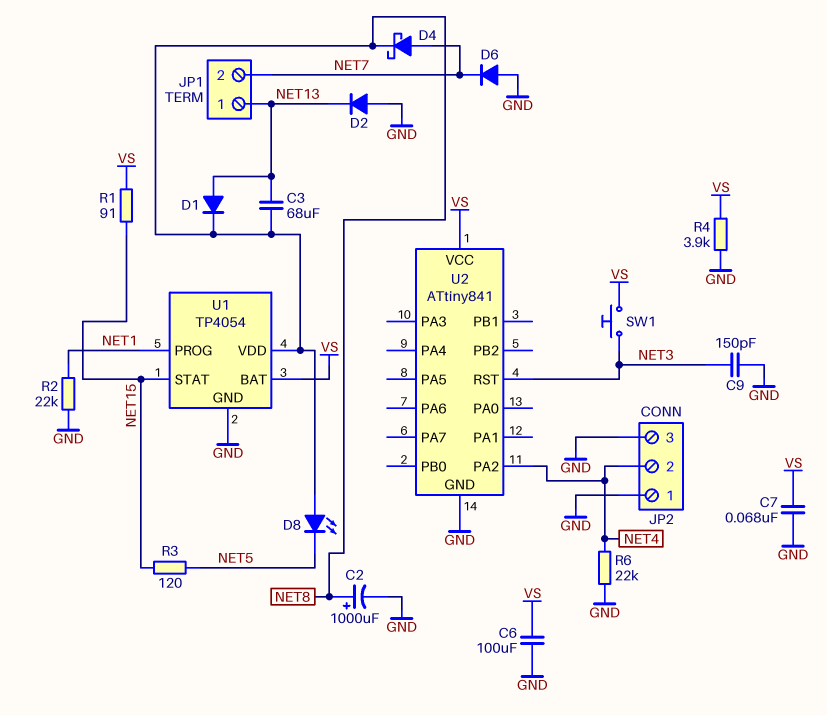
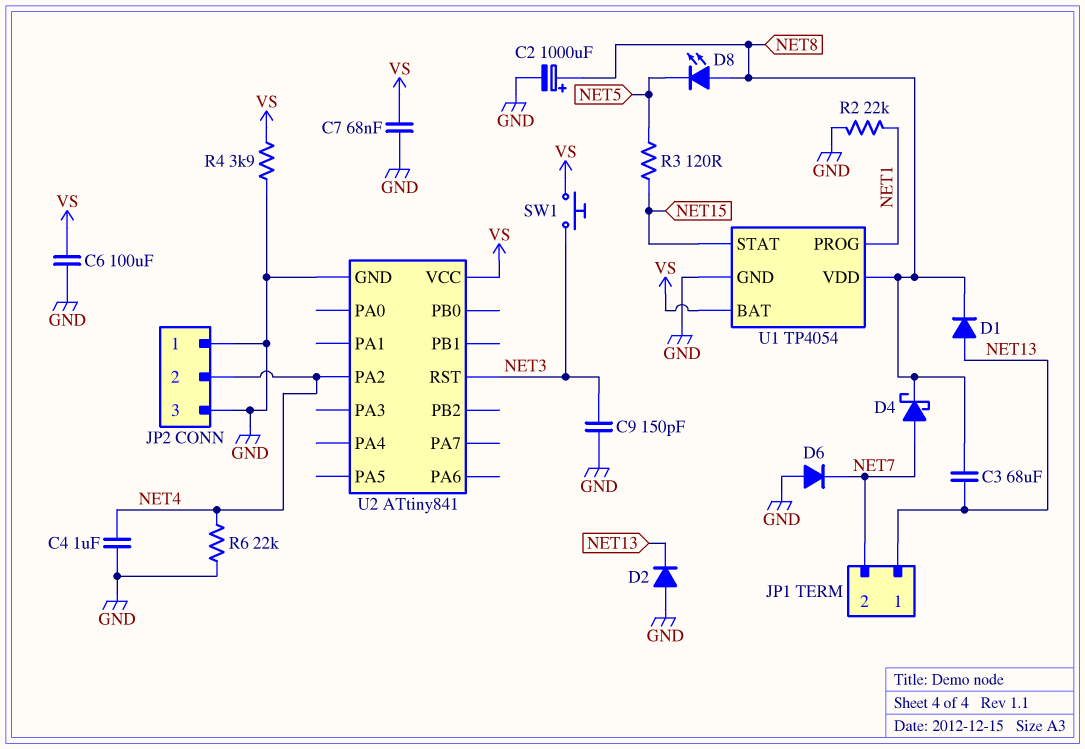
C4: none -> 1uF (GND, NET4)
R1: 91 (NET15, VS) -> none

